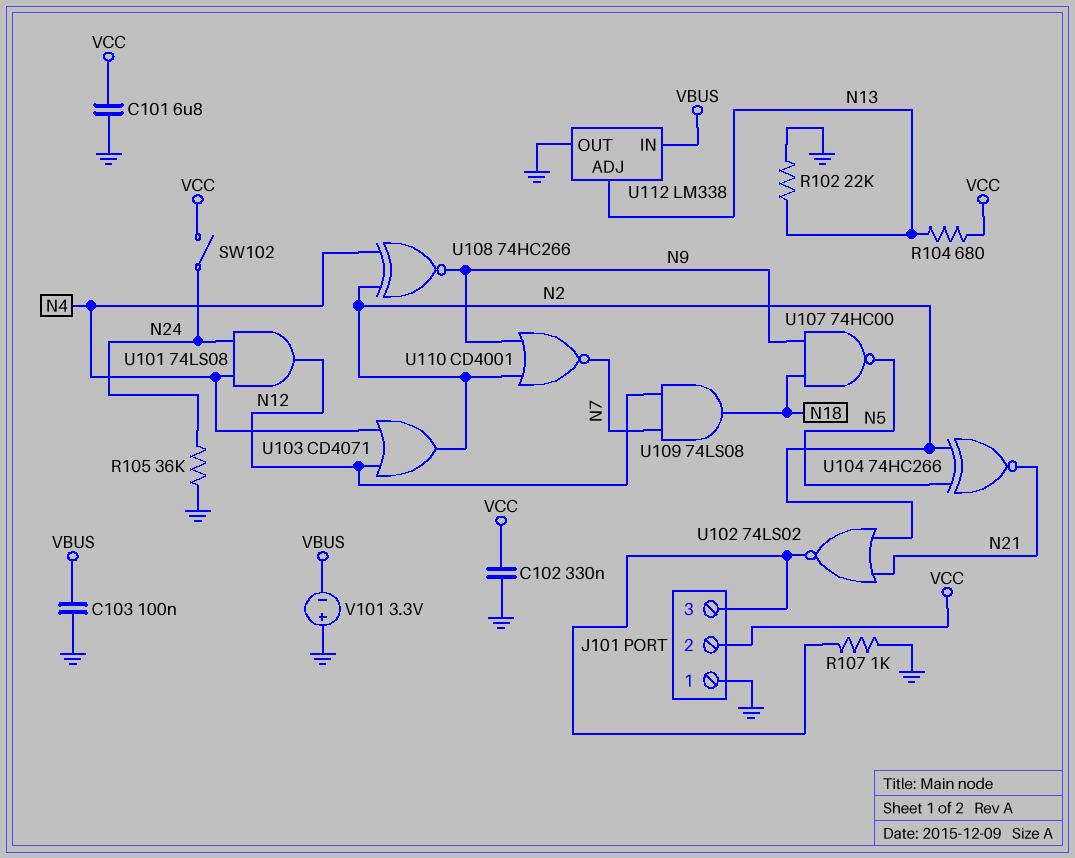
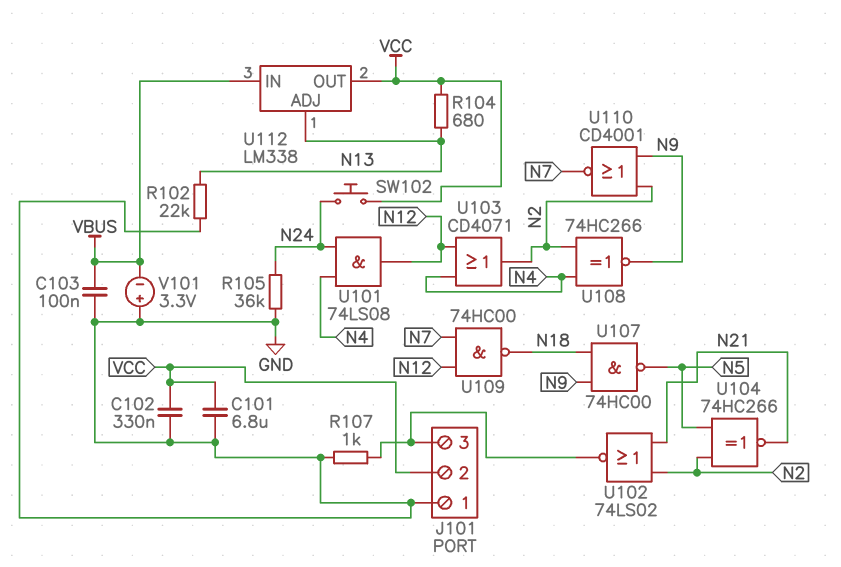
SW102: switch (N24, VCC) -> button (N24, VCC)
U109: AND 74LS08 (in N7, in N12, out N18) -> NAND 74HC00 (in N7, in N12, out N18)
U112 pin OUT: GND -> VCC

